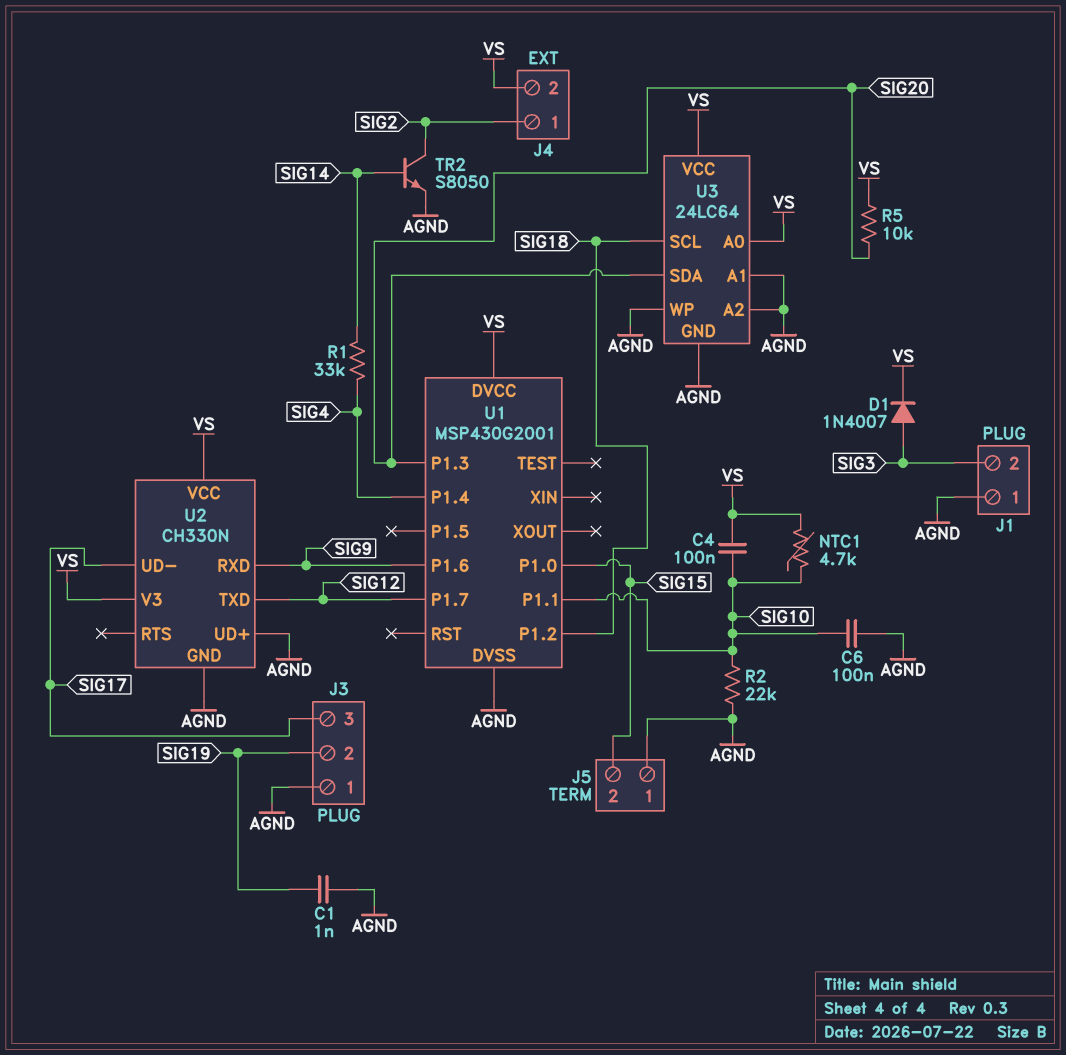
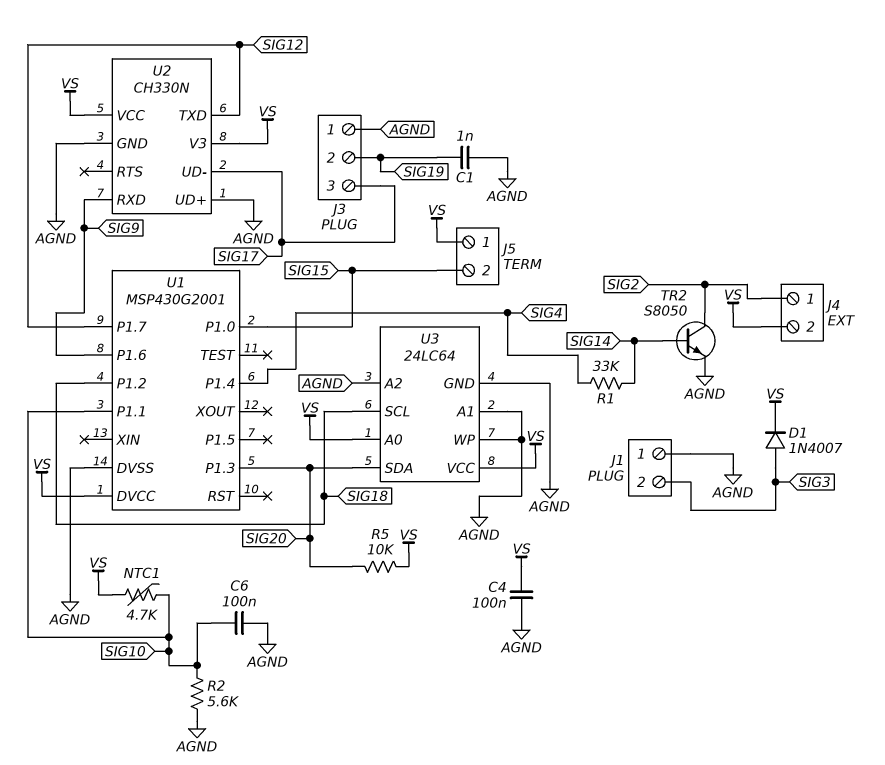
C4: 100nF (SIG10, VS) -> 100nF (AGND, VS)
J5 pin 1: AGND -> VS
R2: 22k (AGND, SIG10) -> 5.6k (AGND, SIG10)

